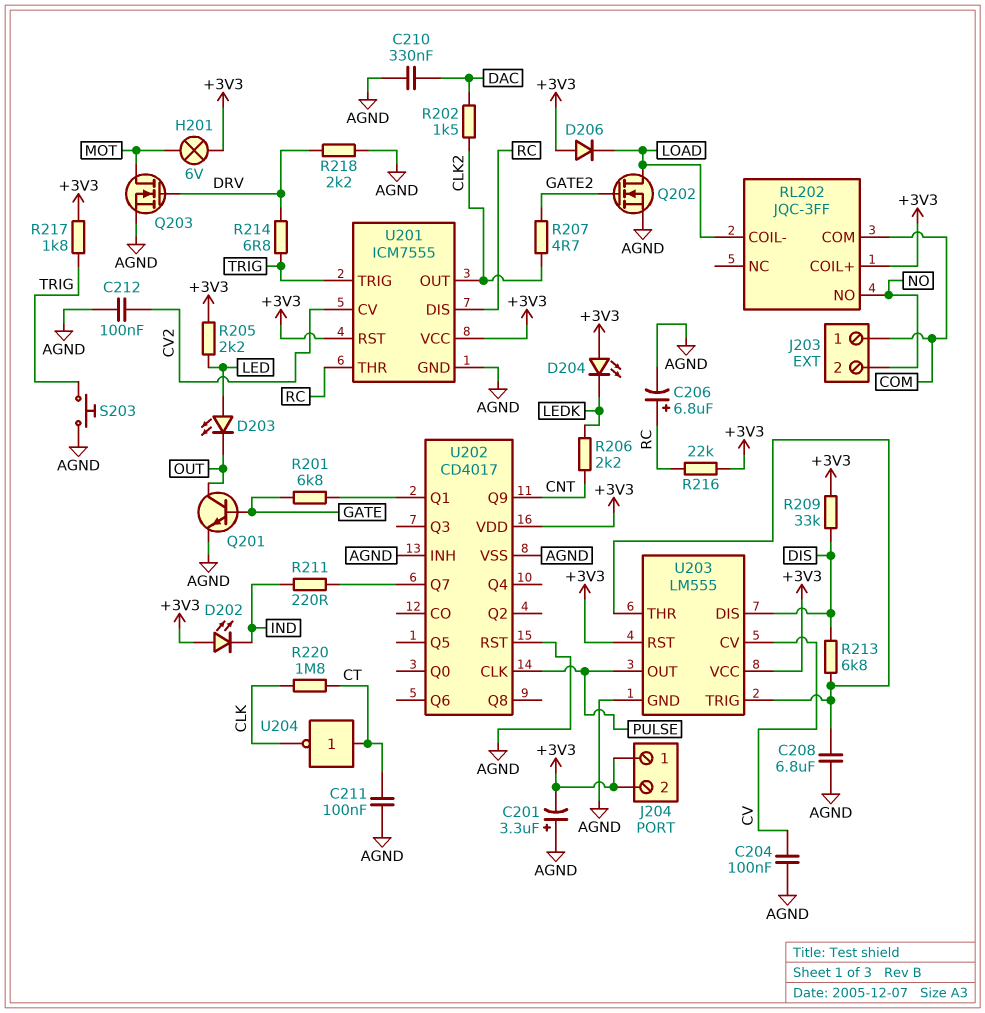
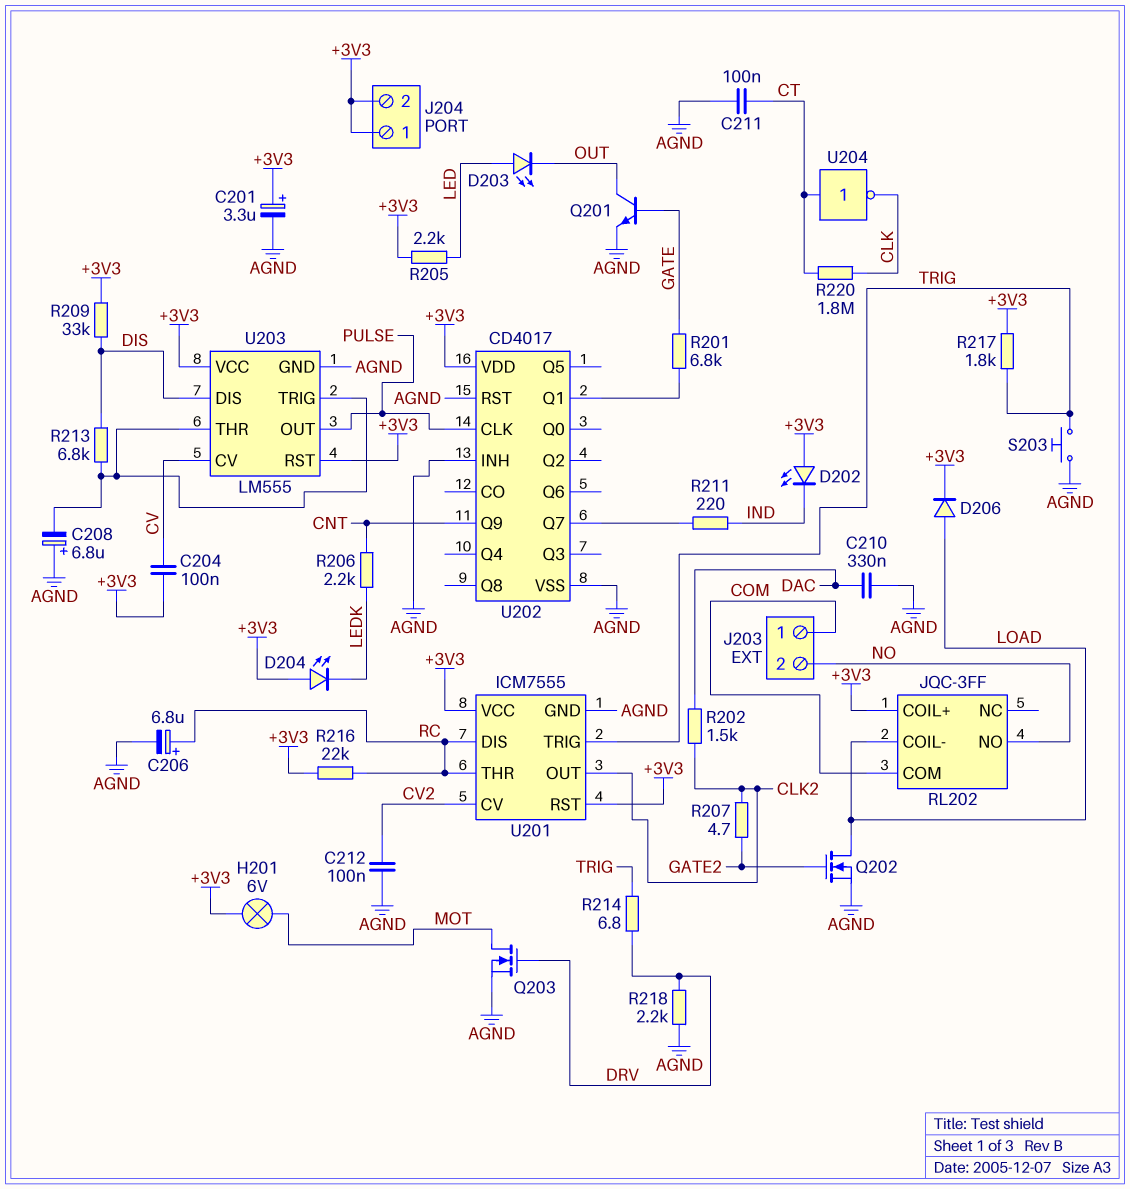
C201: 3.3uF (plus AGND, minus +3V3) -> 3.3uF (plus +3V3, minus AGND)
C204: 100nF (AGND, CV) -> 100nF (+3V3, CV)
C208: 6.8uF (AGND, U203/THR) -> 6.8uF (plus AGND, minus U203/THR)
D206: diode (A +3V3, K LOAD) -> diode (A LOAD, K +3V3)

